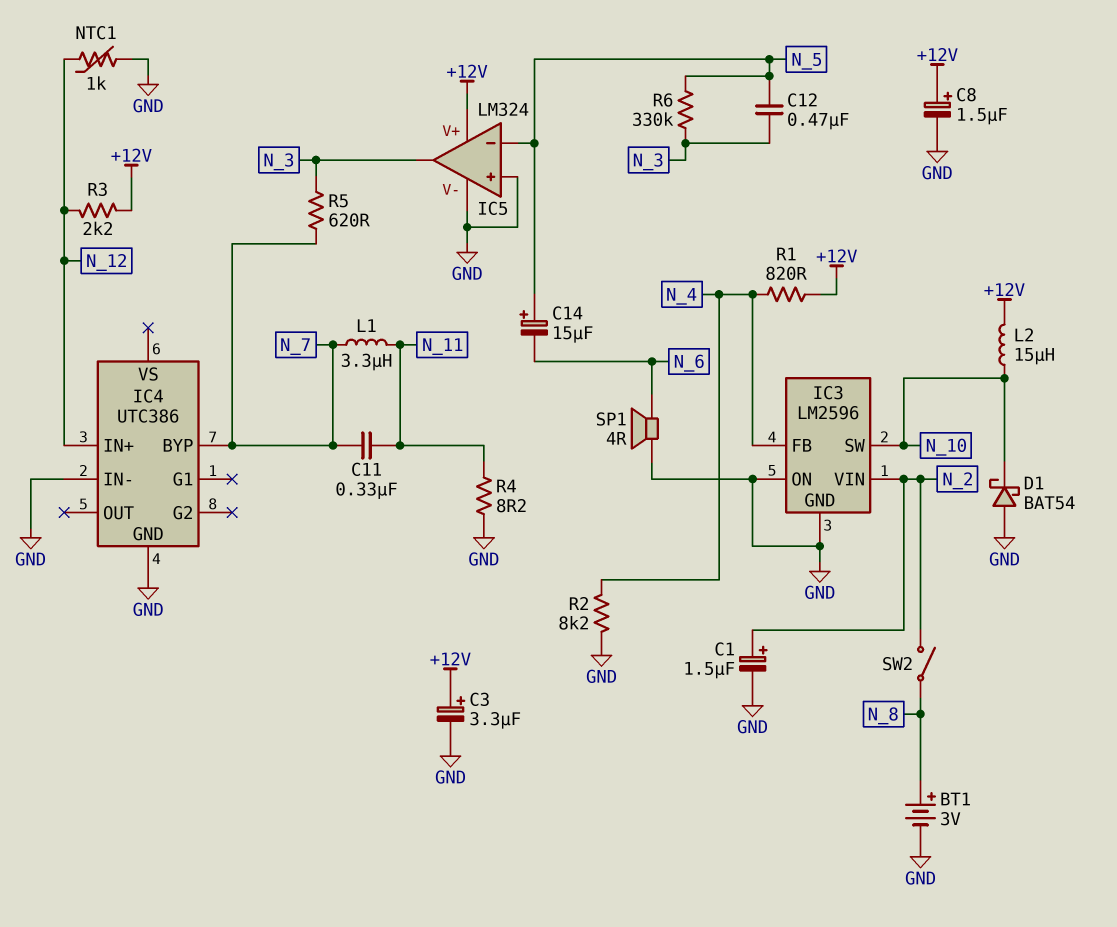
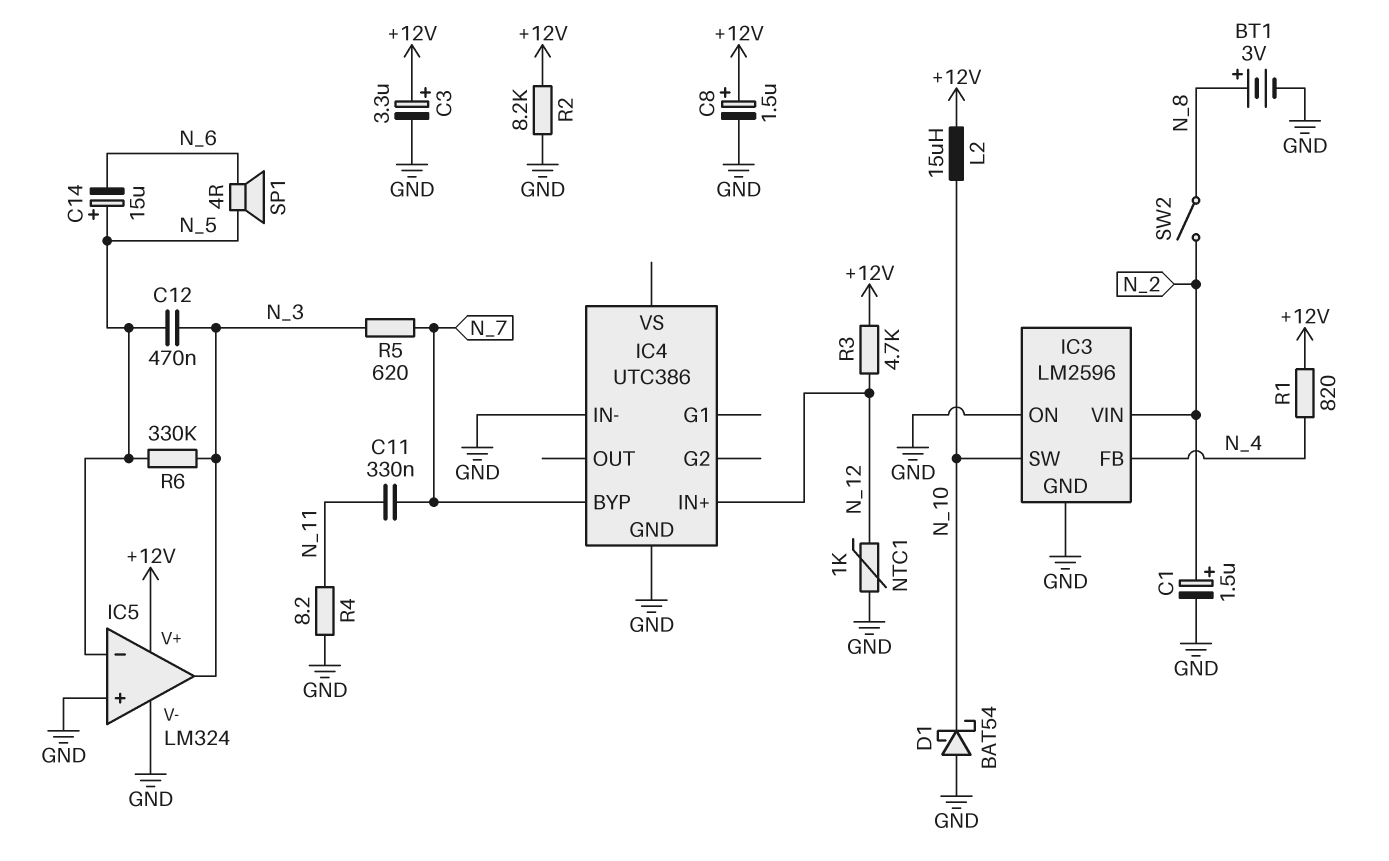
L1: 3.3uH (N_7, N_11) -> none
R2: 8.2k (GND, N_4) -> 8.2k (+12V, GND)
R3: 2.2k (+12V, N_12) -> 4.7k (+12V, N_12)
SP1: speaker 4R (GND, N_6) -> speaker 4R (N_5, N_6)

